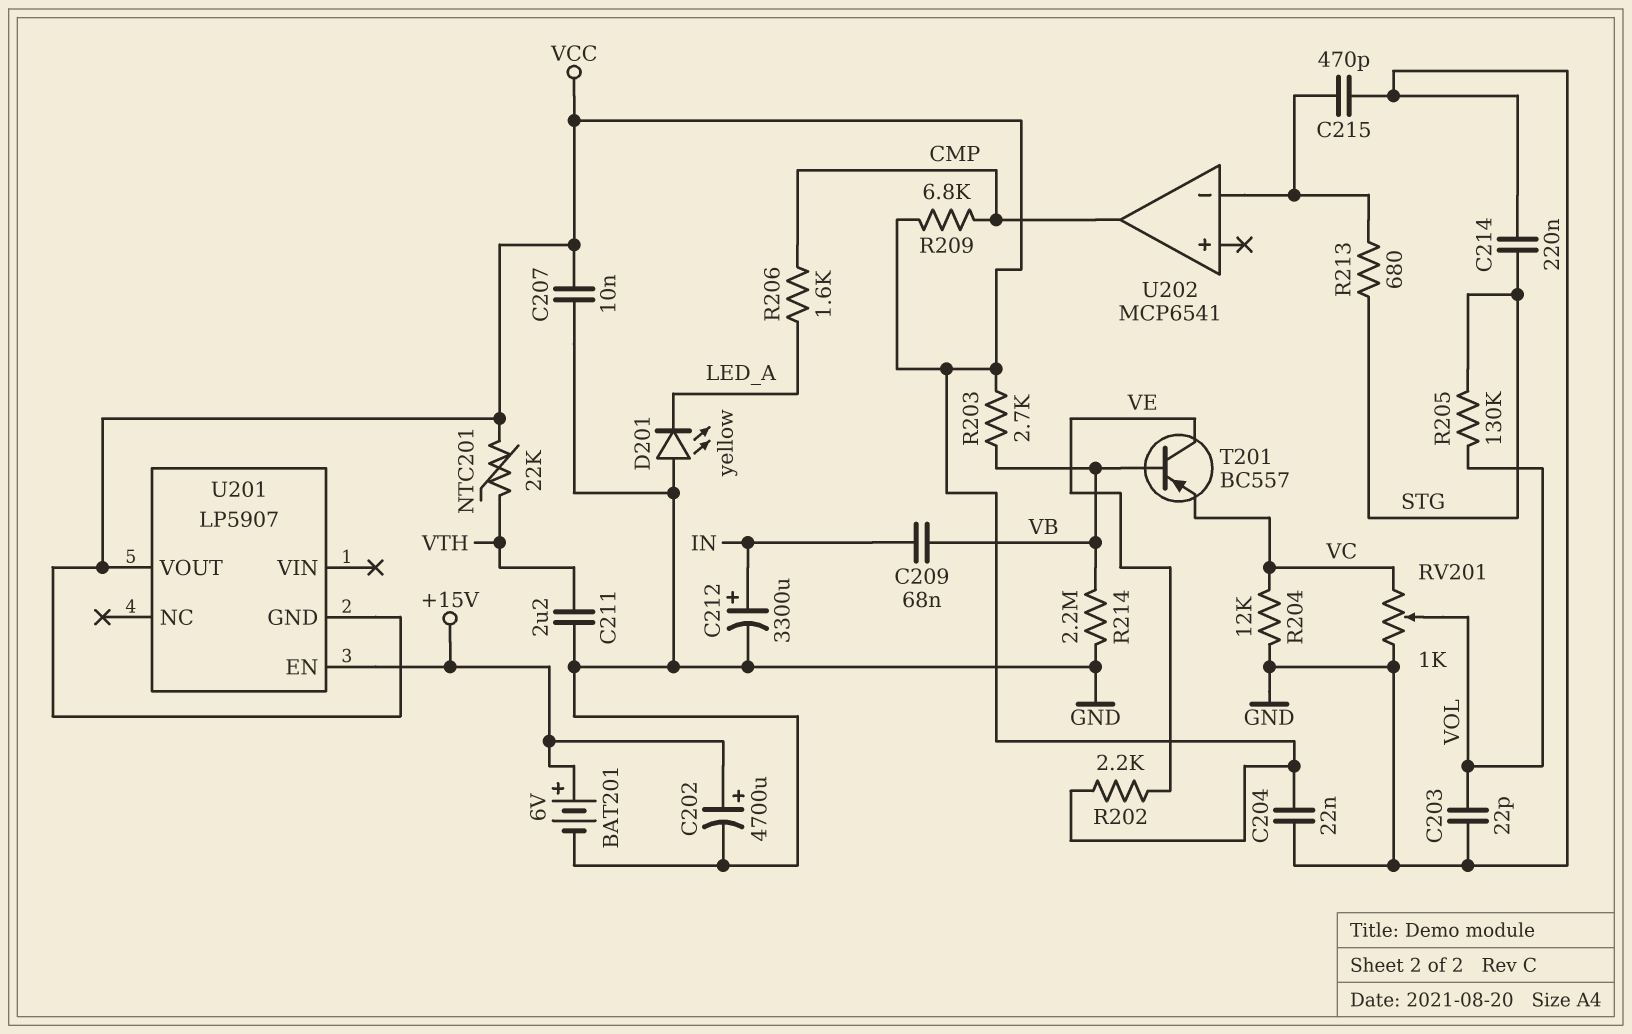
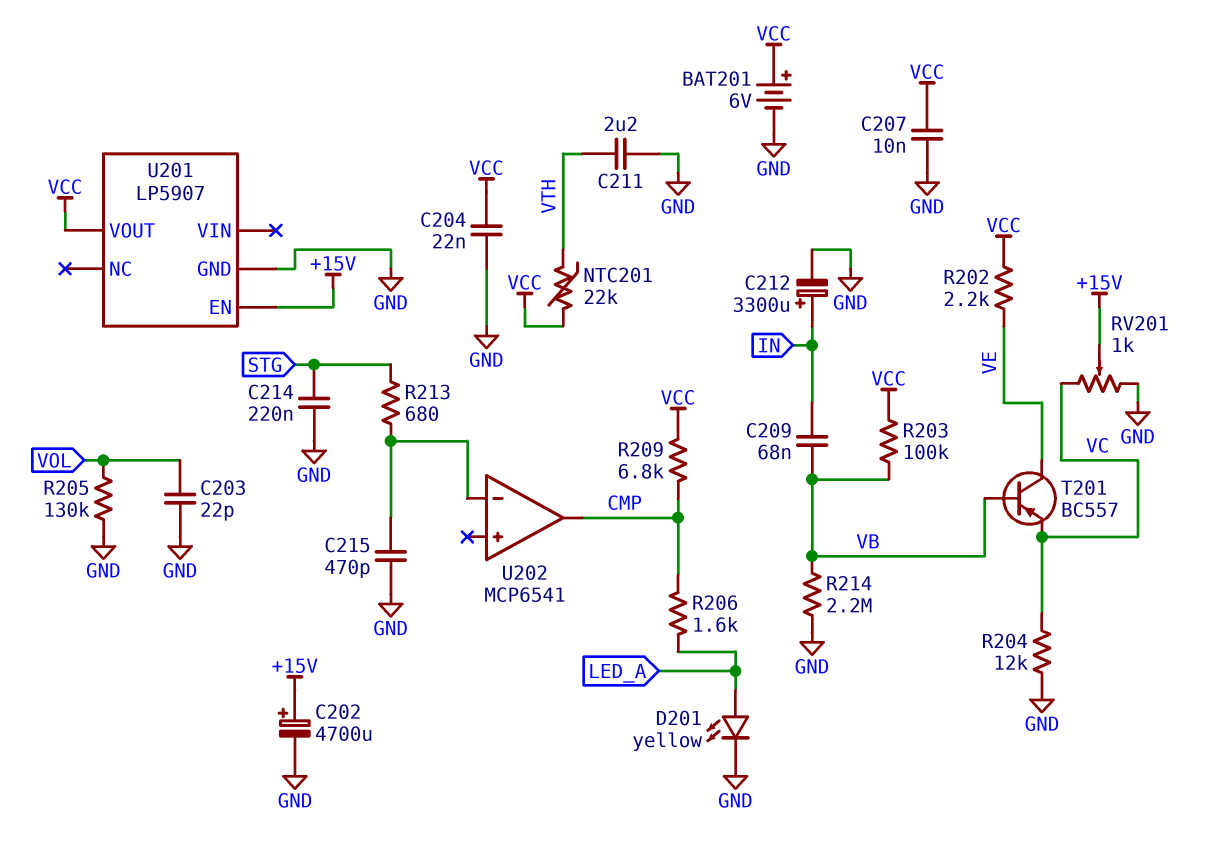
BAT201: 6V (plus +15V, minus GND) -> 6V (plus VCC, minus GND)
D201: LED yellow (A GND, K LED_A) -> LED yellow (A LED_A, K GND)
R203: 2.7k (VB, VCC) -> 100k (VB, VCC)
R205: 130k (STG, VOL) -> 130k (GND, VOL)
RV201: 1k (GND, VC, wiper VOL) -> 1k (GND, VC, wiper +15V)
U201 pin GND: VCC -> GND

